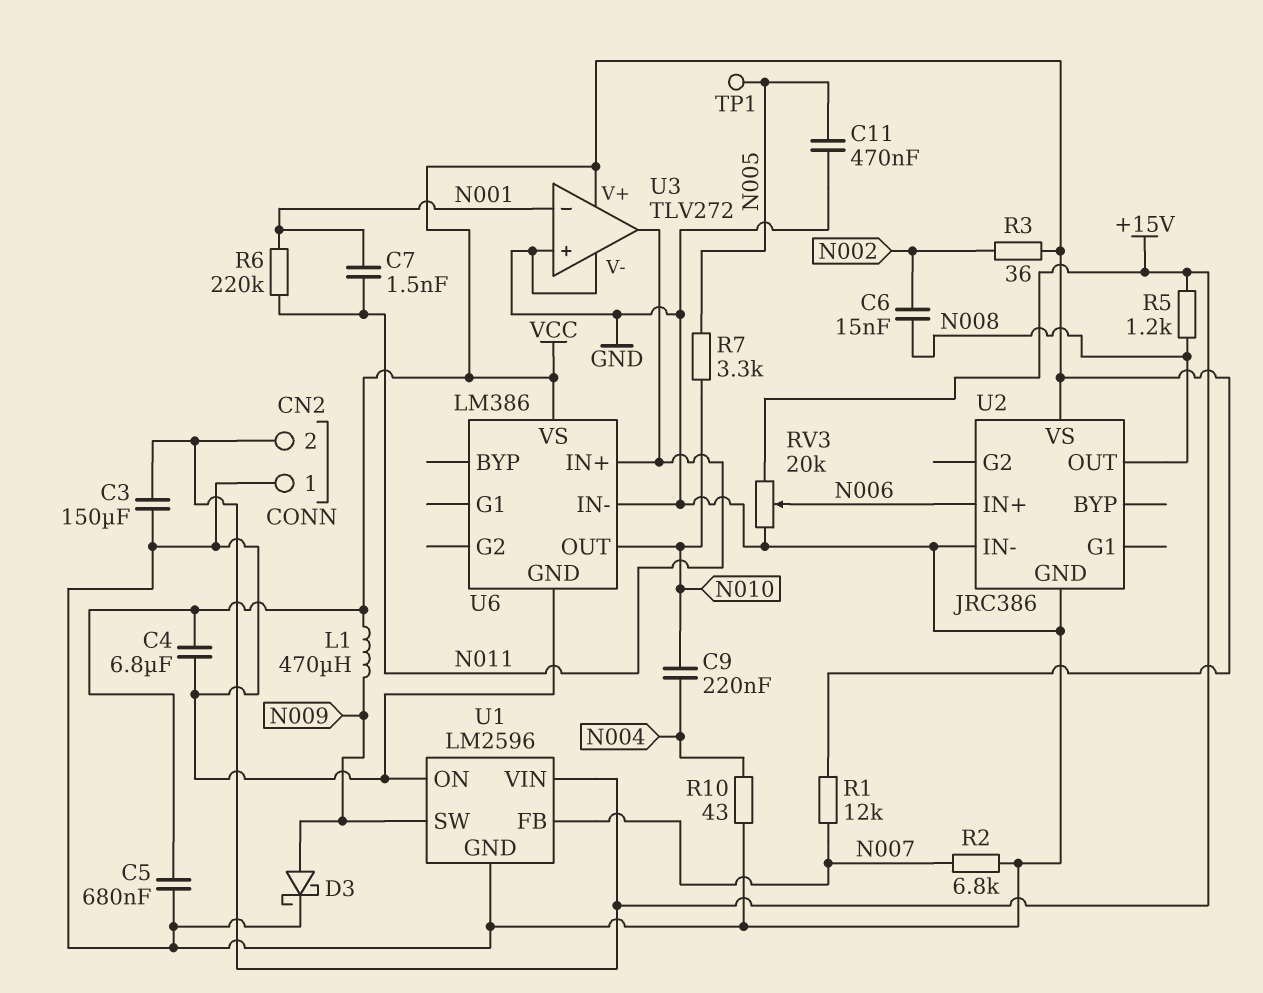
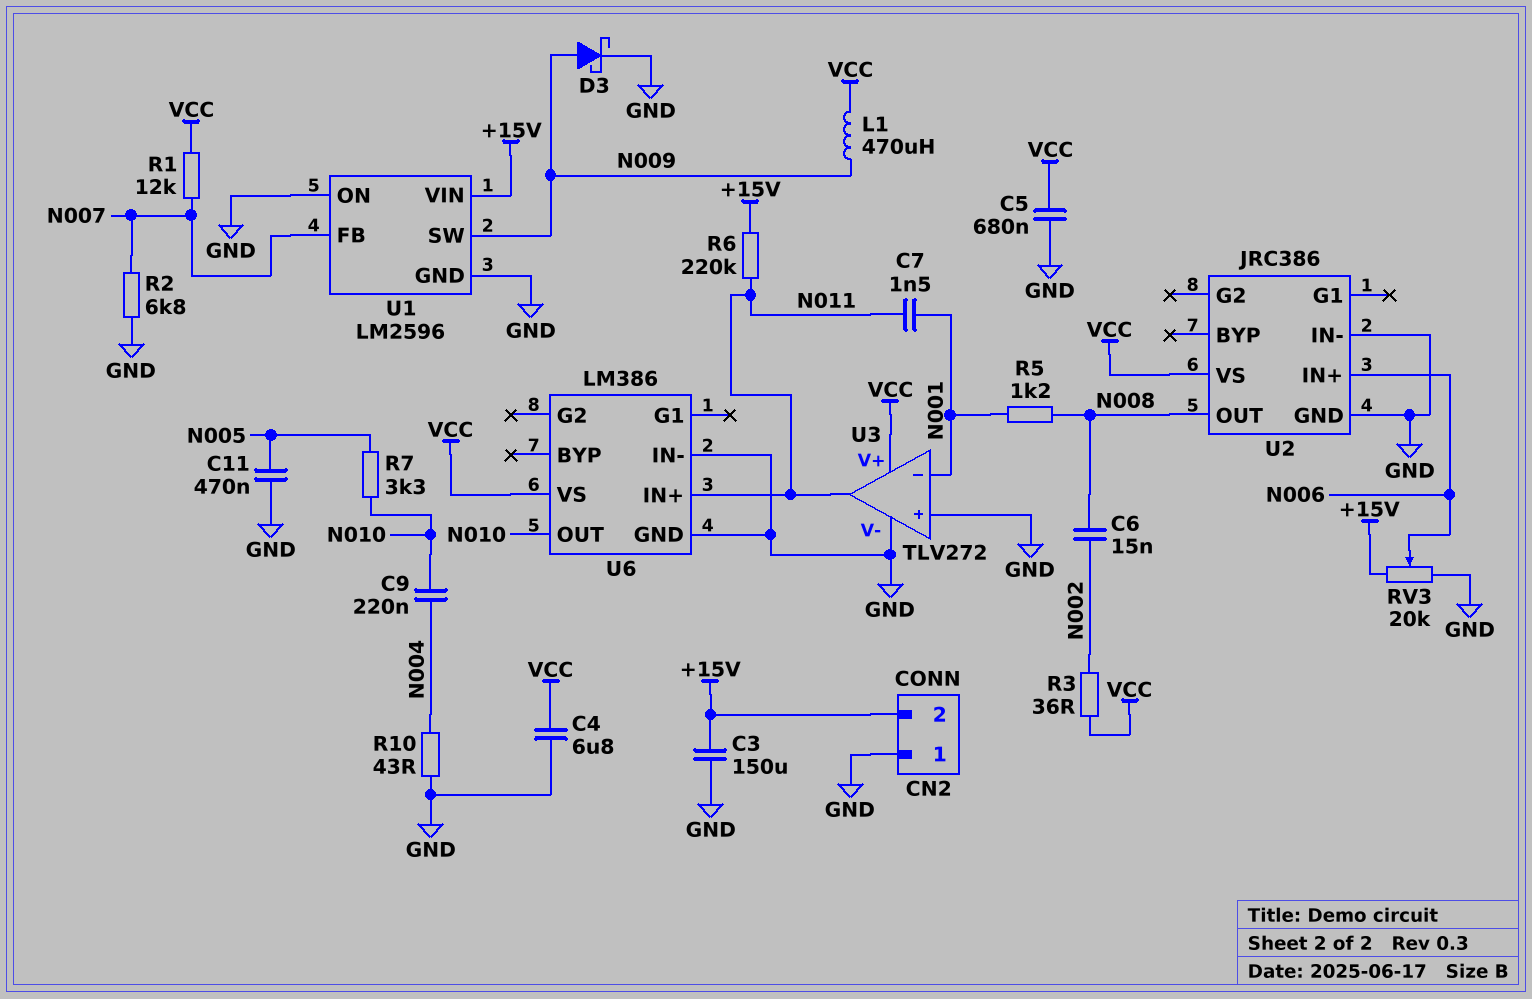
R5: 1.2k (+15V, N008) -> 1.2k (N001, N008)
R6: 220k (N001, N011) -> 220k (+15V, N011)
TP1: test point (N005) -> none

